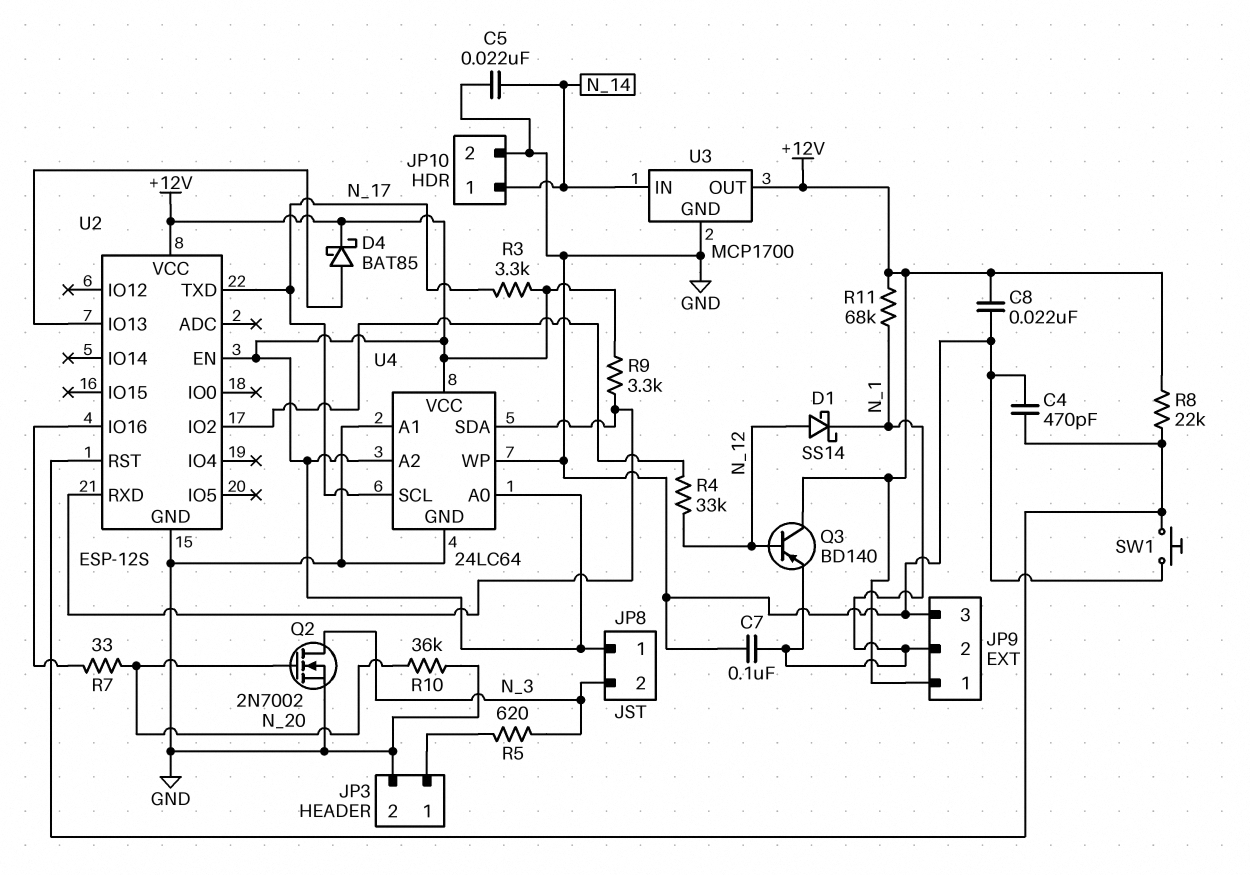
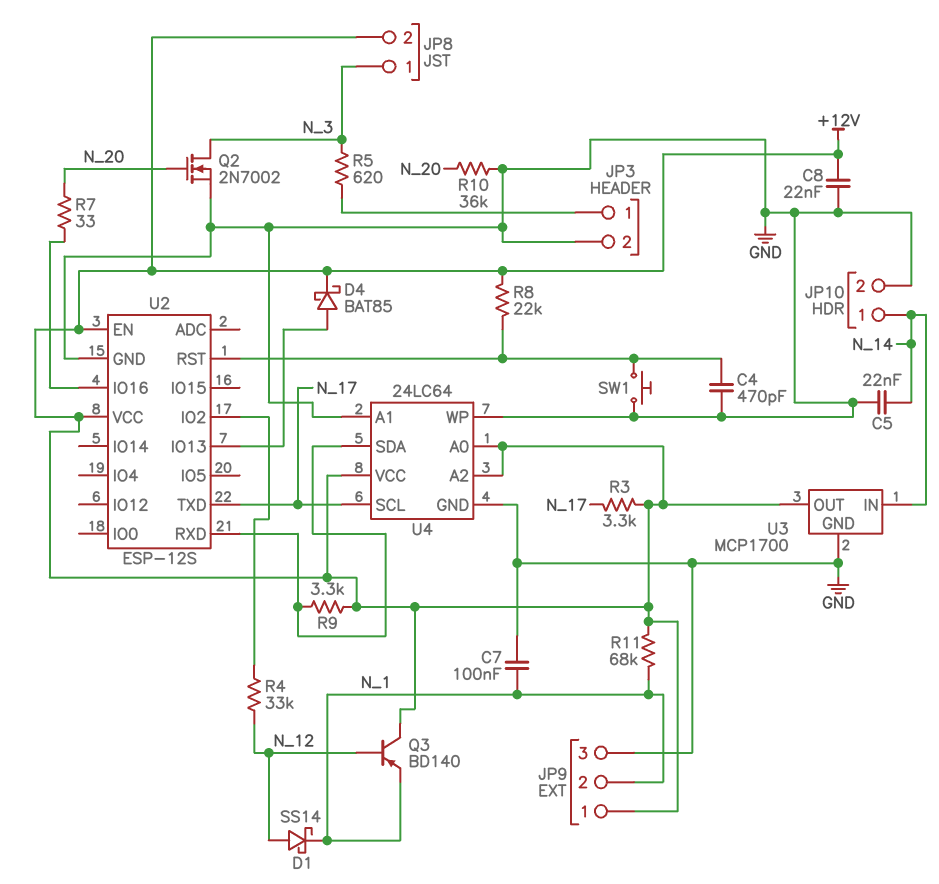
JP8 pin 1: +12V -> N_3
JP8 pin 2: N_3 -> +12V

